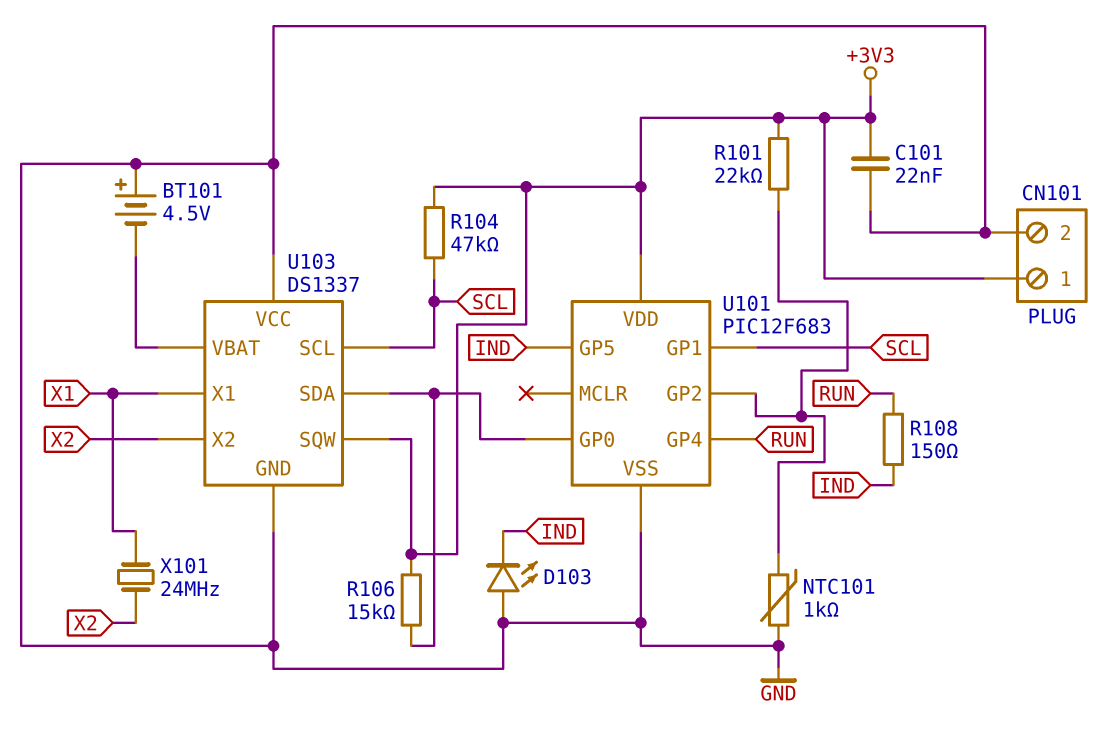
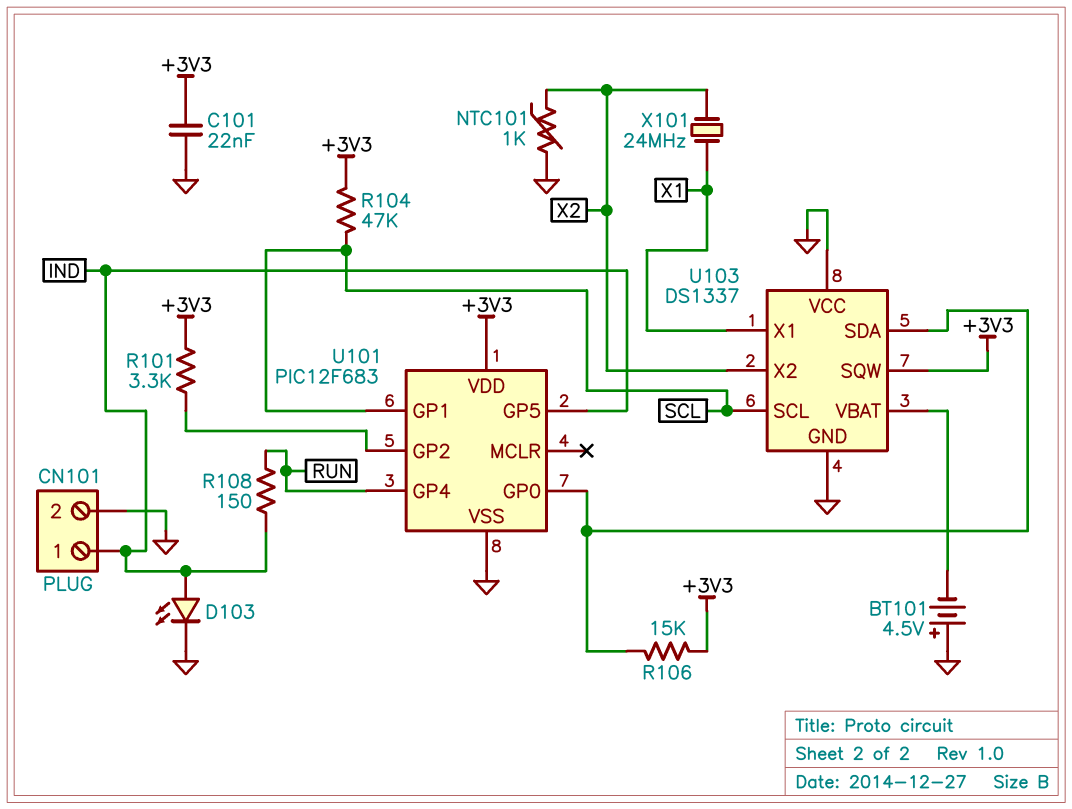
CN101 pin 1: +3V3 -> IND
D103: LED (A GND, K IND) -> LED (A IND, K GND)
NTC101: 1k (GND, U101/GP2) -> 1k (GND, X2)
R101: 22k (+3V3, U101/GP2) -> 3.3k (+3V3, U101/GP2)

